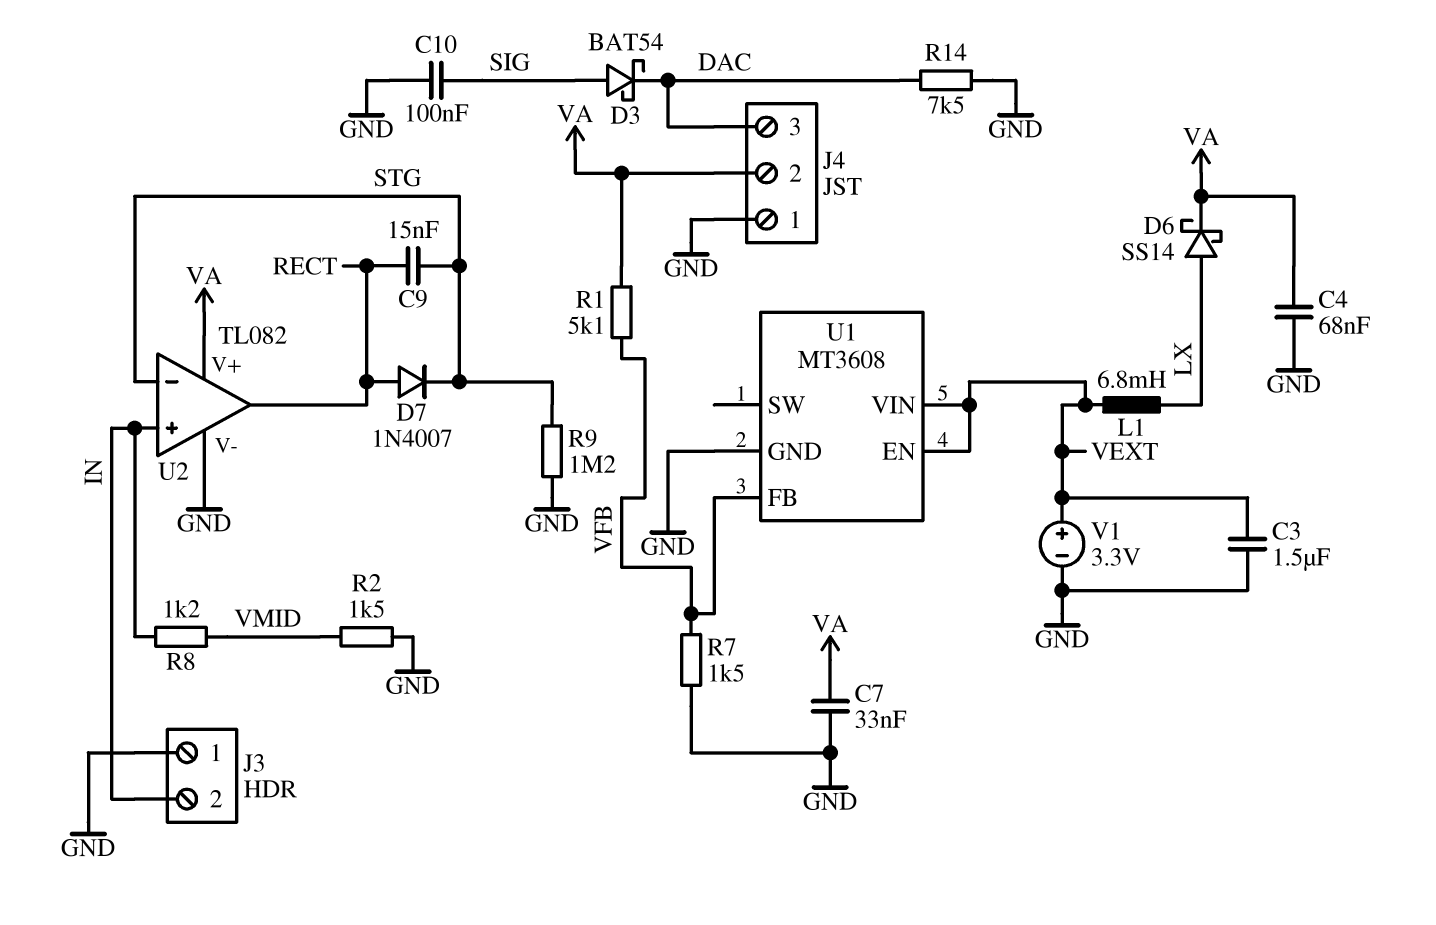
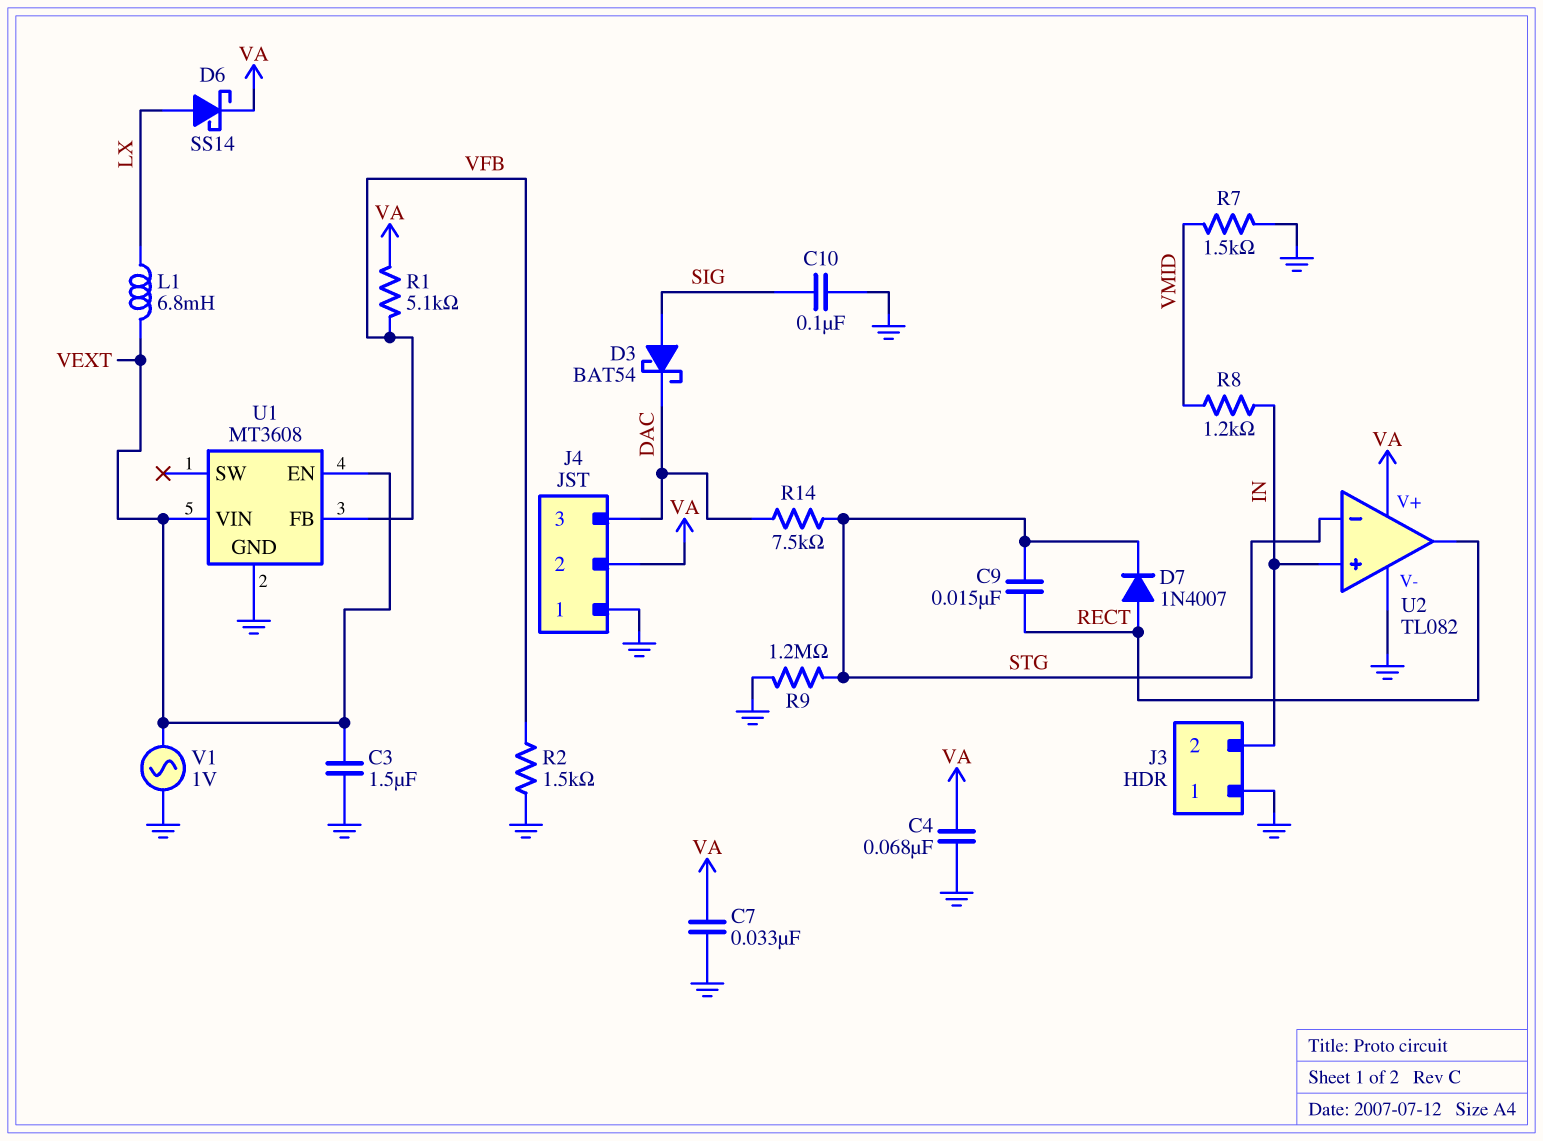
R2: 1.5k (GND, VMID) -> 1.5k (GND, VFB)
R7: 1.5k (GND, VFB) -> 1.5k (GND, VMID)
R14: 7.5k (DAC, GND) -> 7.5k (DAC, STG)
V1: 3.3V (plus VEXT, minus GND) -> AC 1V (GND, VEXT)

